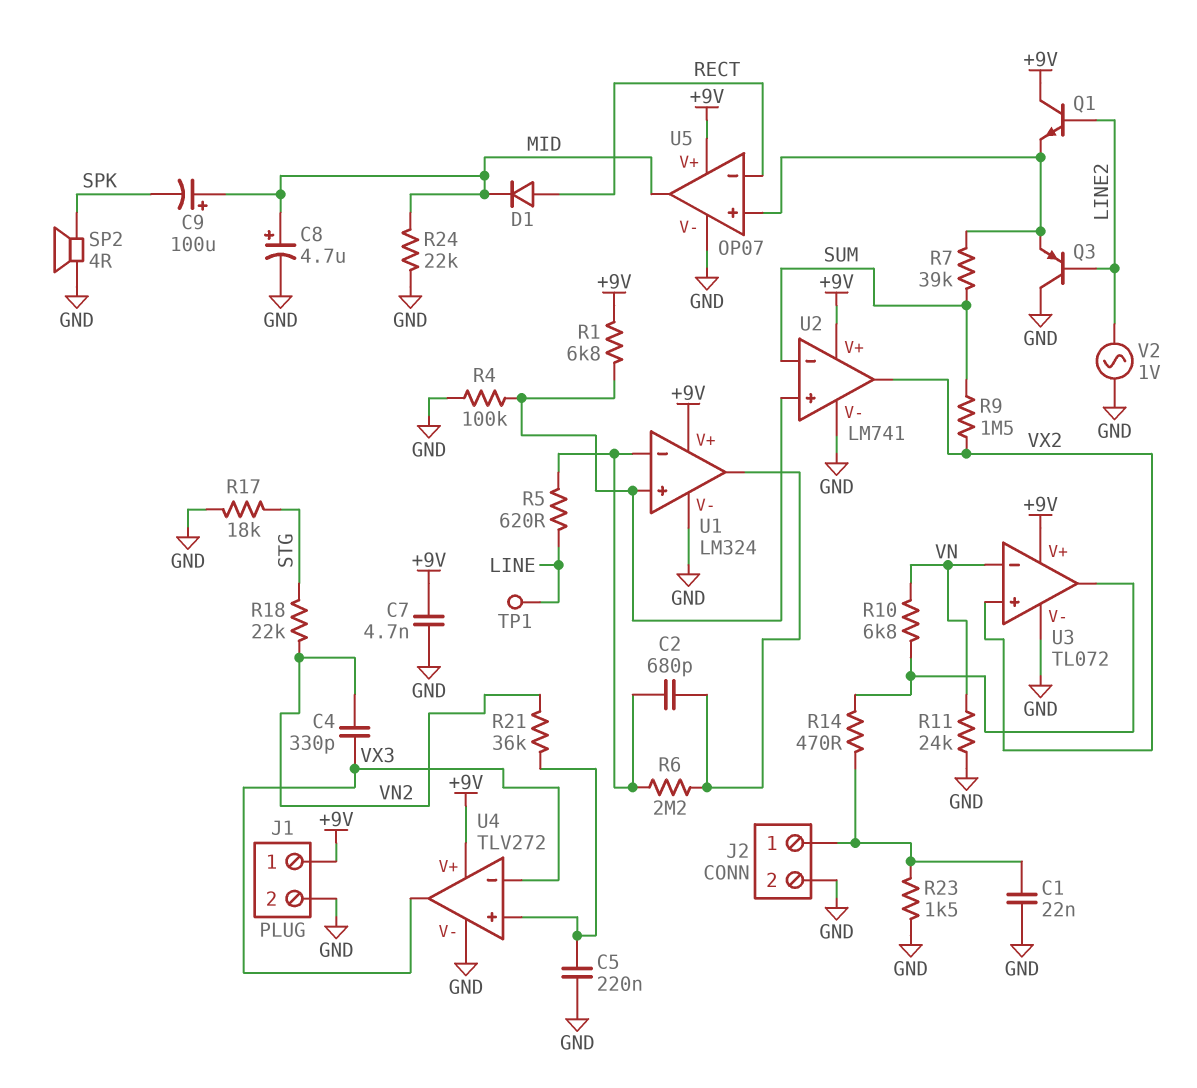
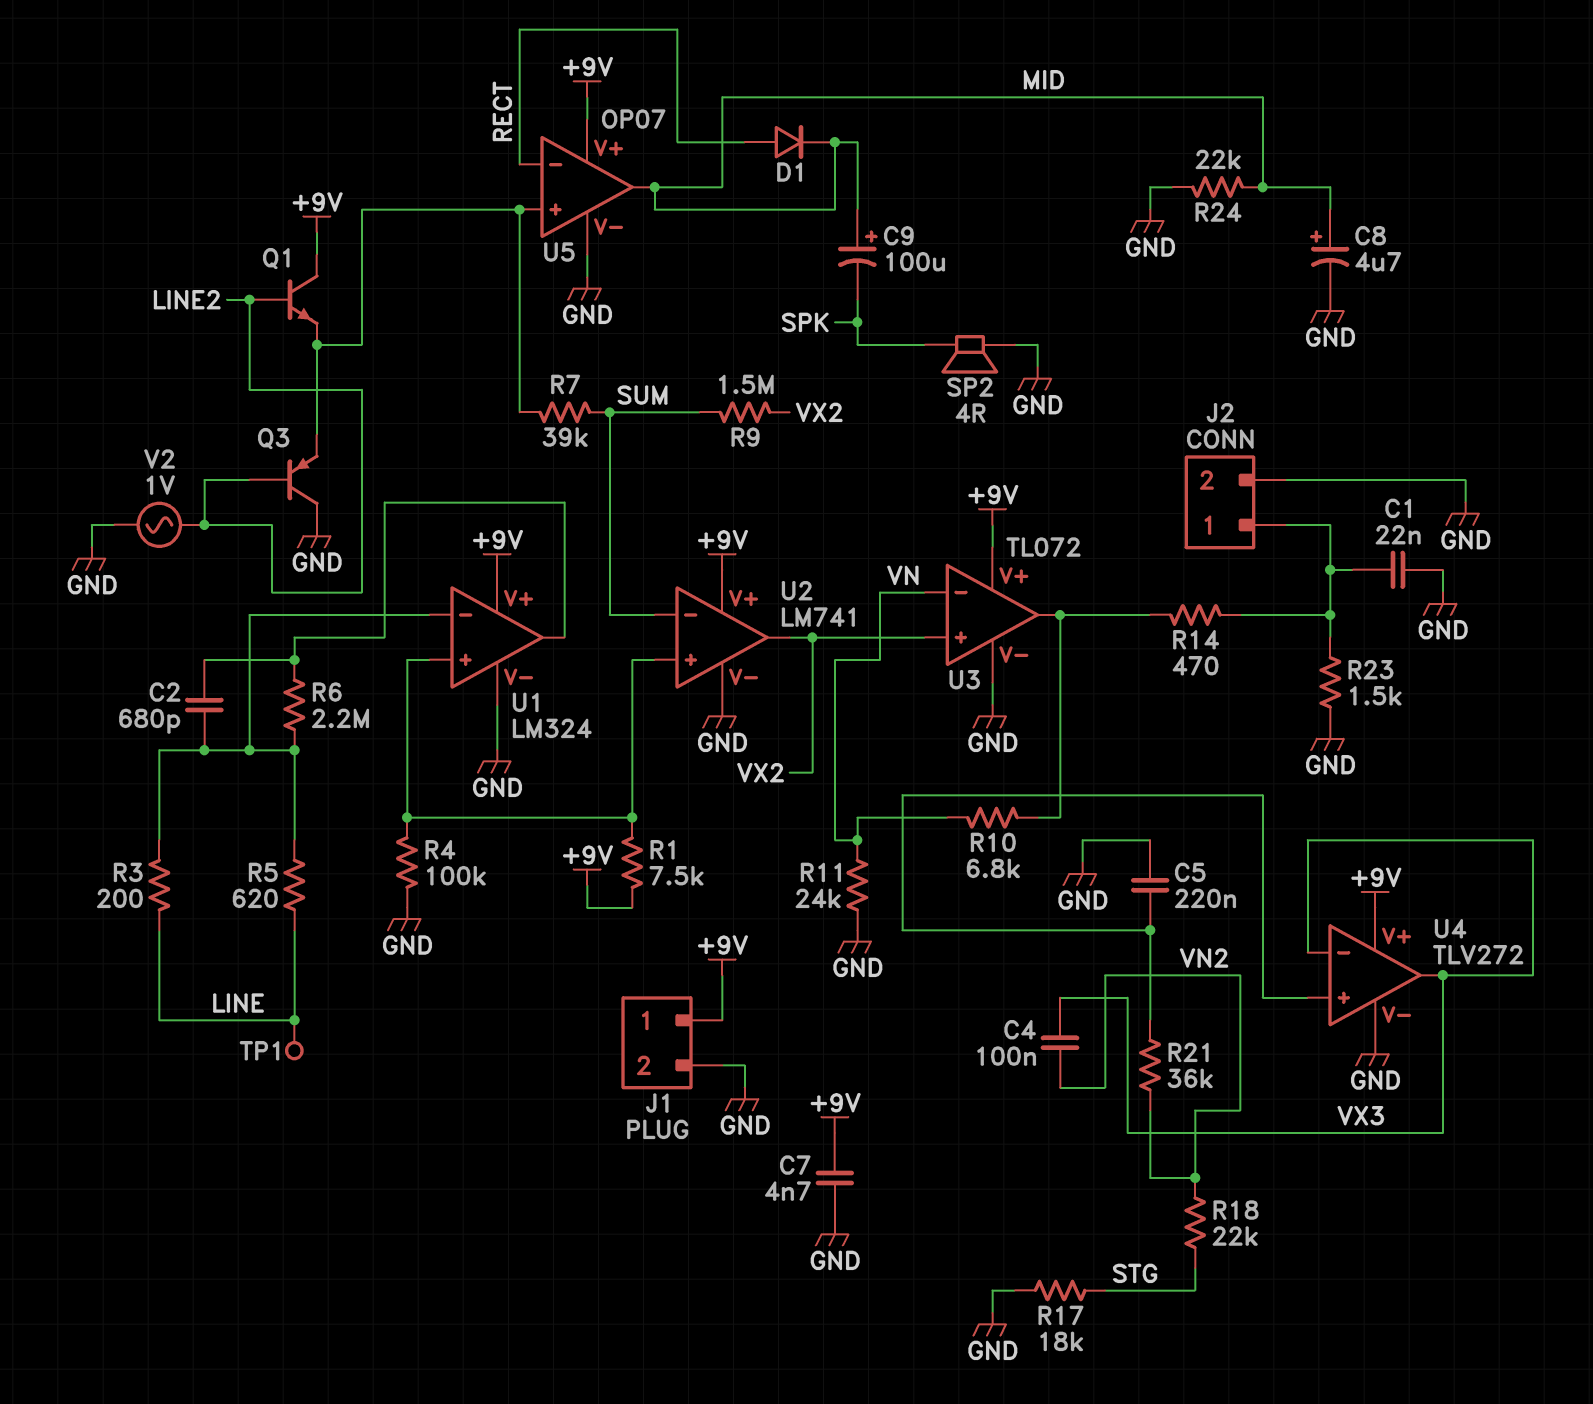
C4: 330pF (VN2, VX3) -> 100nF (VN2, VX3)
R1: 6.8k (+9V, U1/in+) -> 7.5k (+9V, U1/in+)
R3: none -> 200 (LINE, U1/in-)

